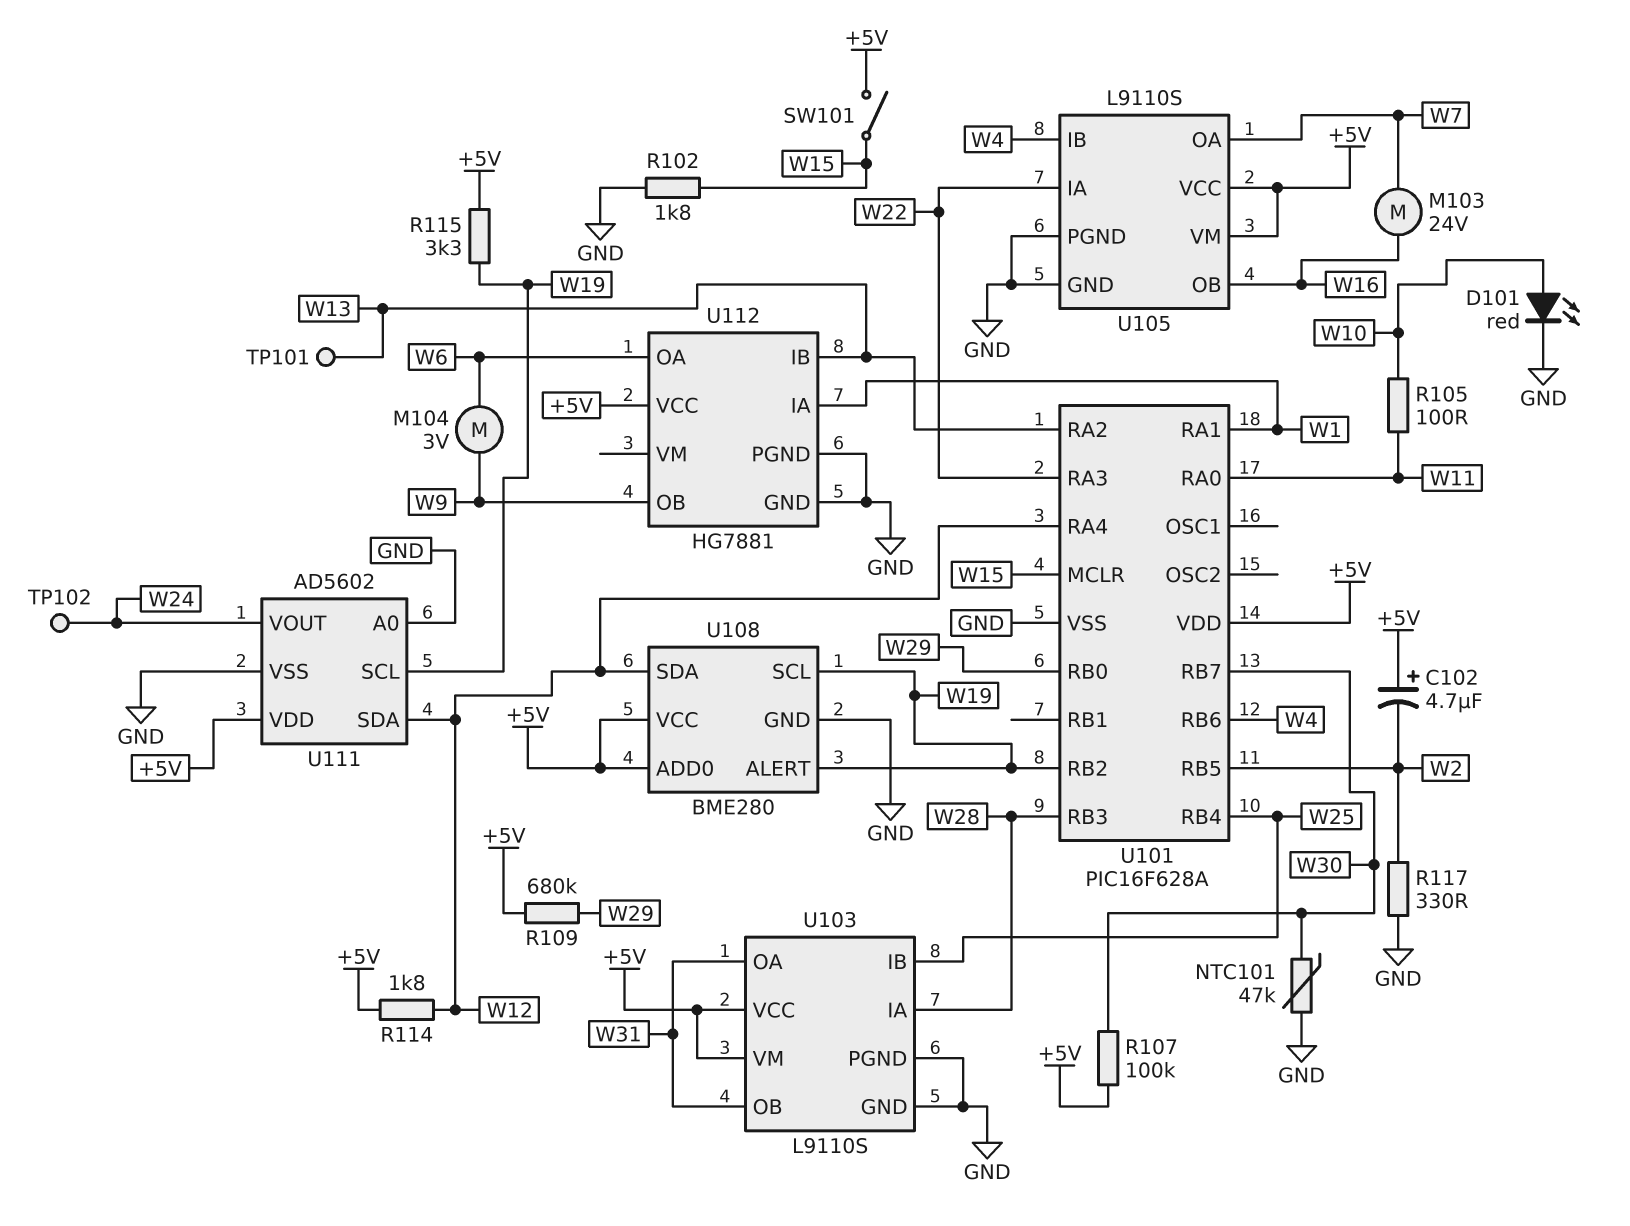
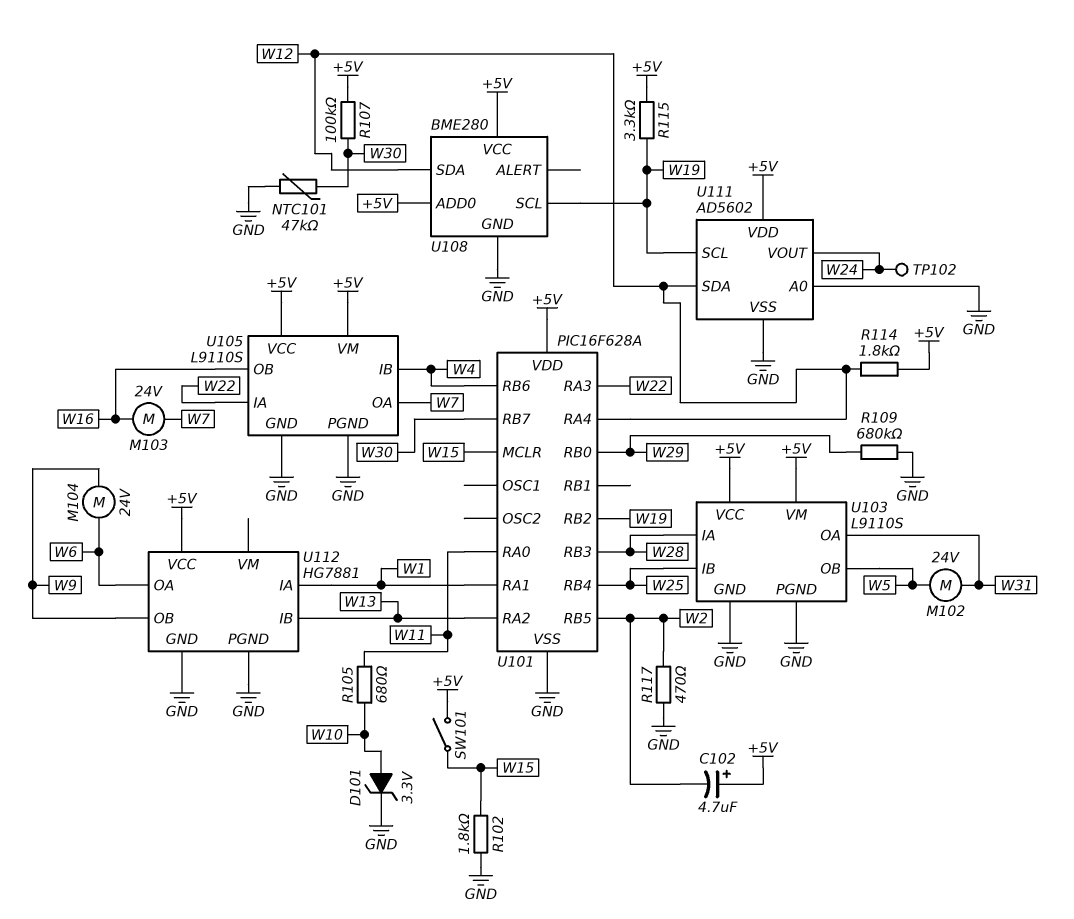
D101: LED red (A W10, K GND) -> zener 3.3V (A W10, K GND)
M102: none -> motor 24V (W5, W31)
M104: motor 3V (W6, W9) -> motor 24V (W6, W9)
R105: 100 (W10, W11) -> 680 (W10, W11)
R109: 680k (+5V, W29) -> 680k (GND, W29)
R117: 330 (GND, W2) -> 470 (GND, W2)
TP101: test point (W13) -> none
U103 pin OB: W31 -> W5
U108 pin ALERT: W19 -> none

